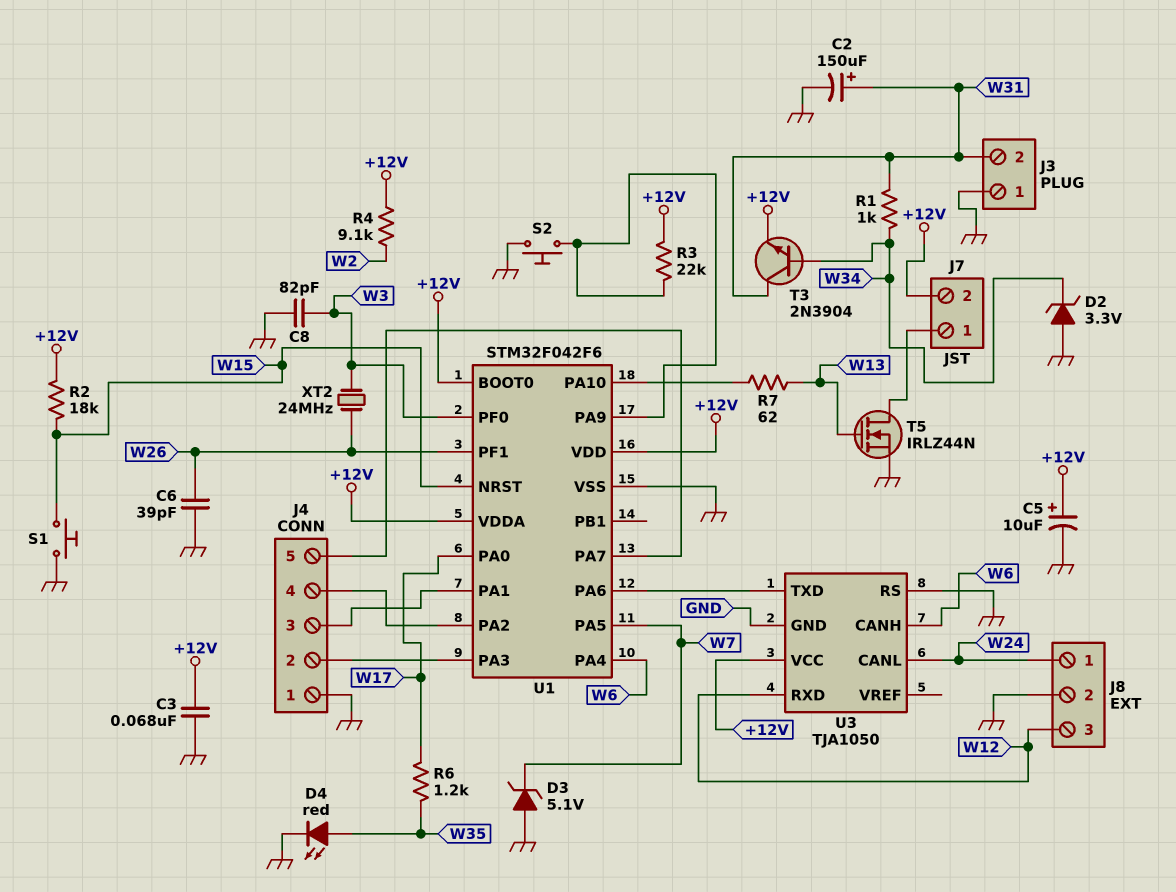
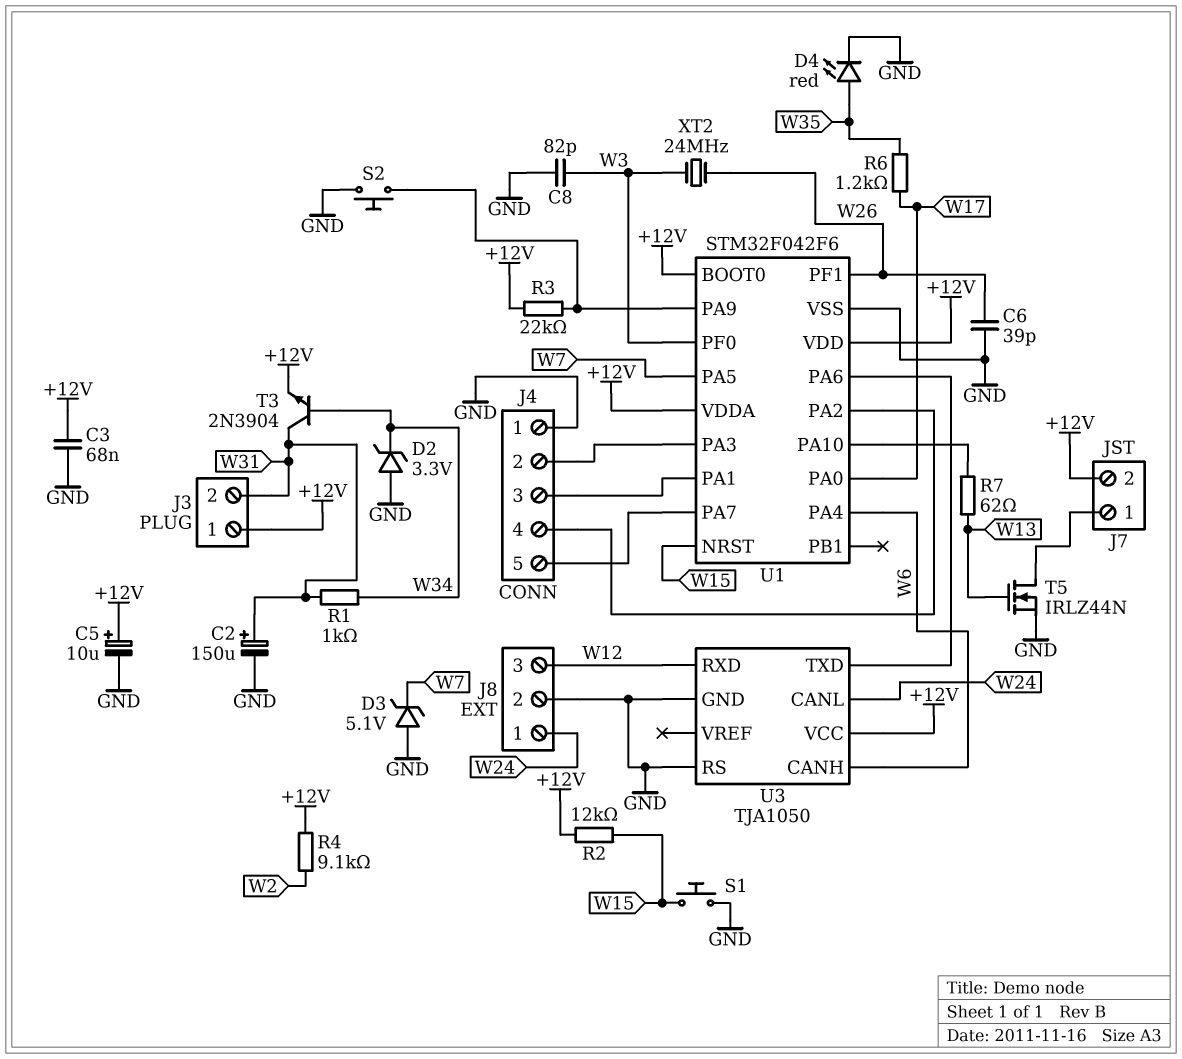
J3 pin 1: GND -> +12V
R2: 18k (+12V, W15) -> 12k (+12V, W15)

